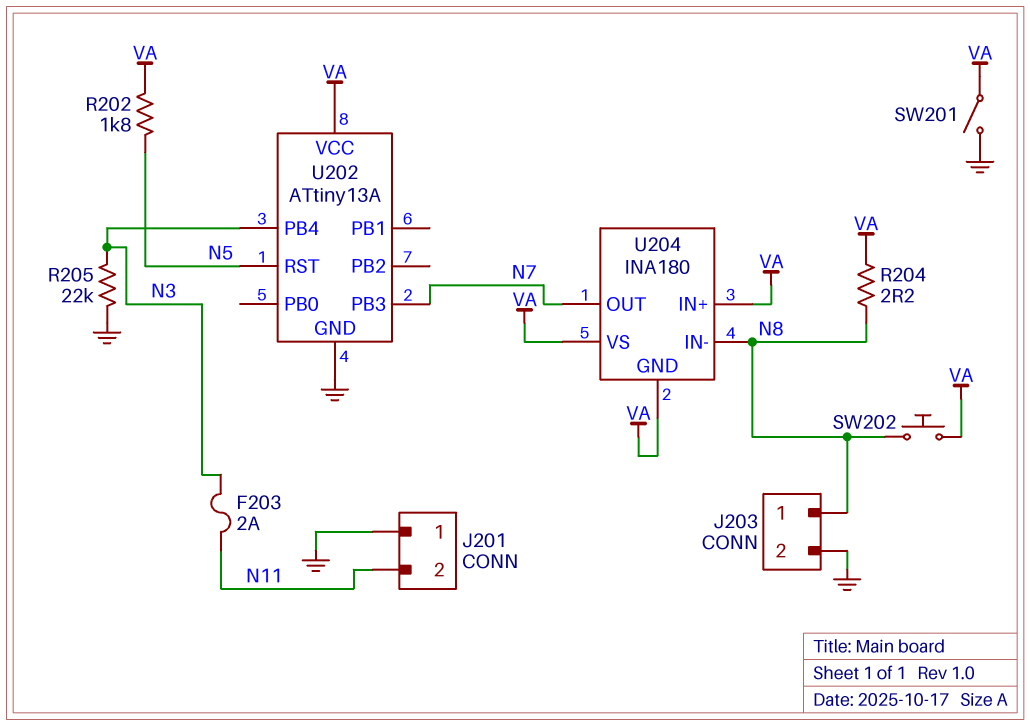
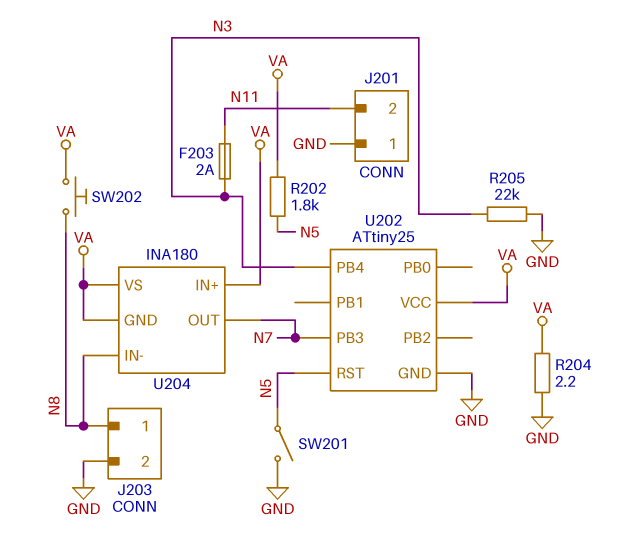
R204: 2.2 (N8, VA) -> 2.2 (GND, VA)
SW201: switch (GND, VA) -> switch (GND, N5)
U202: ATtiny13A -> ATtiny25

